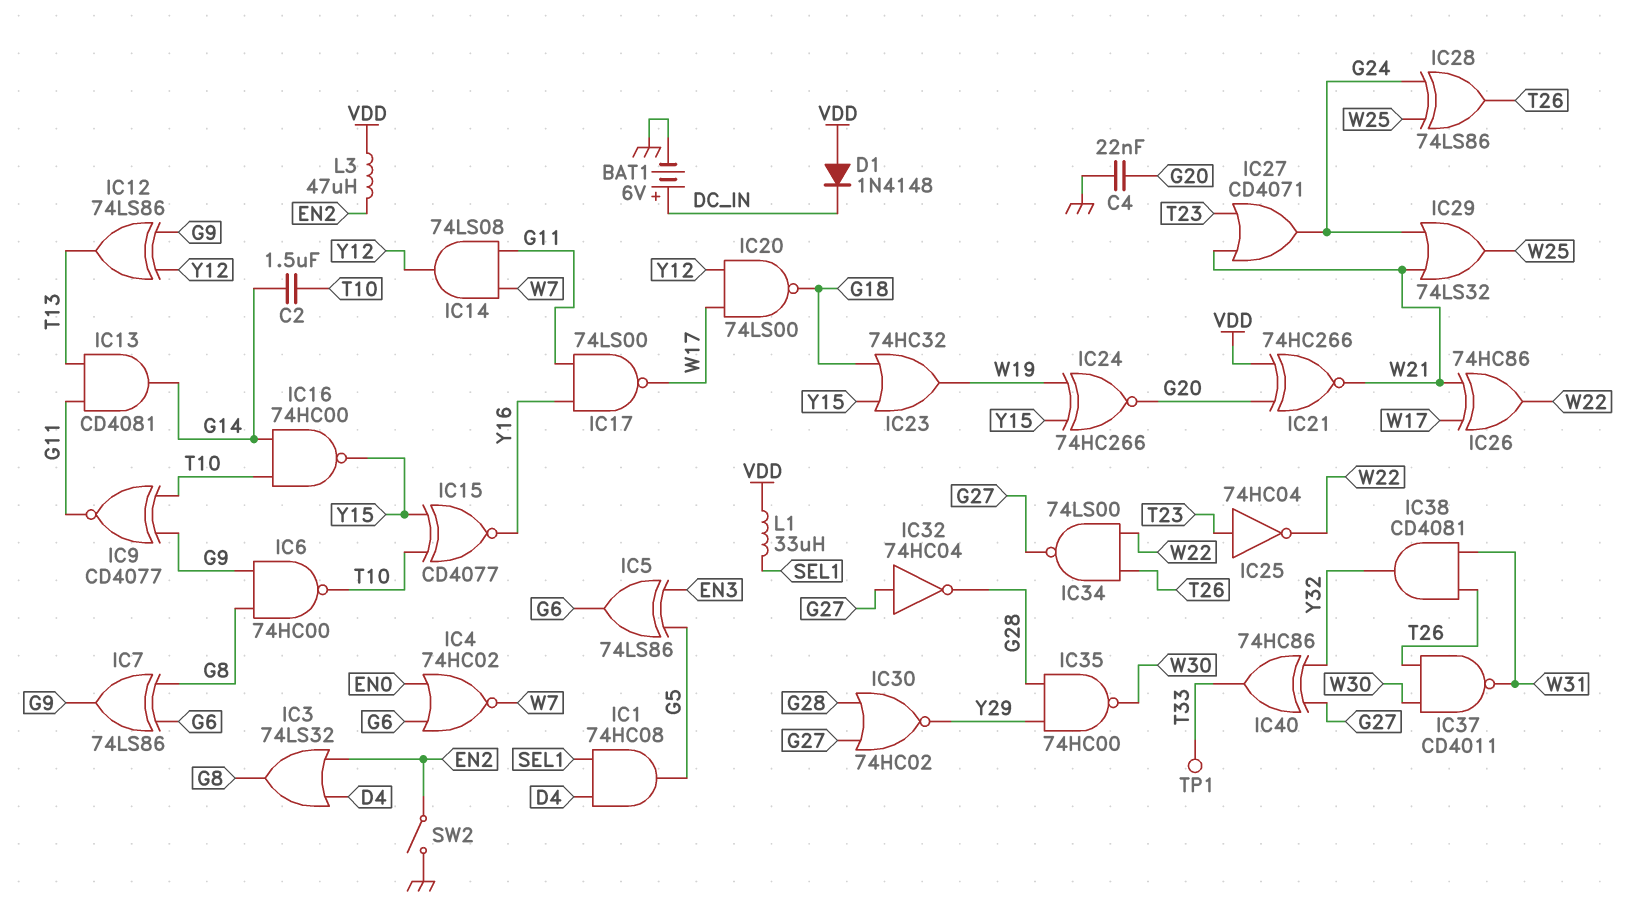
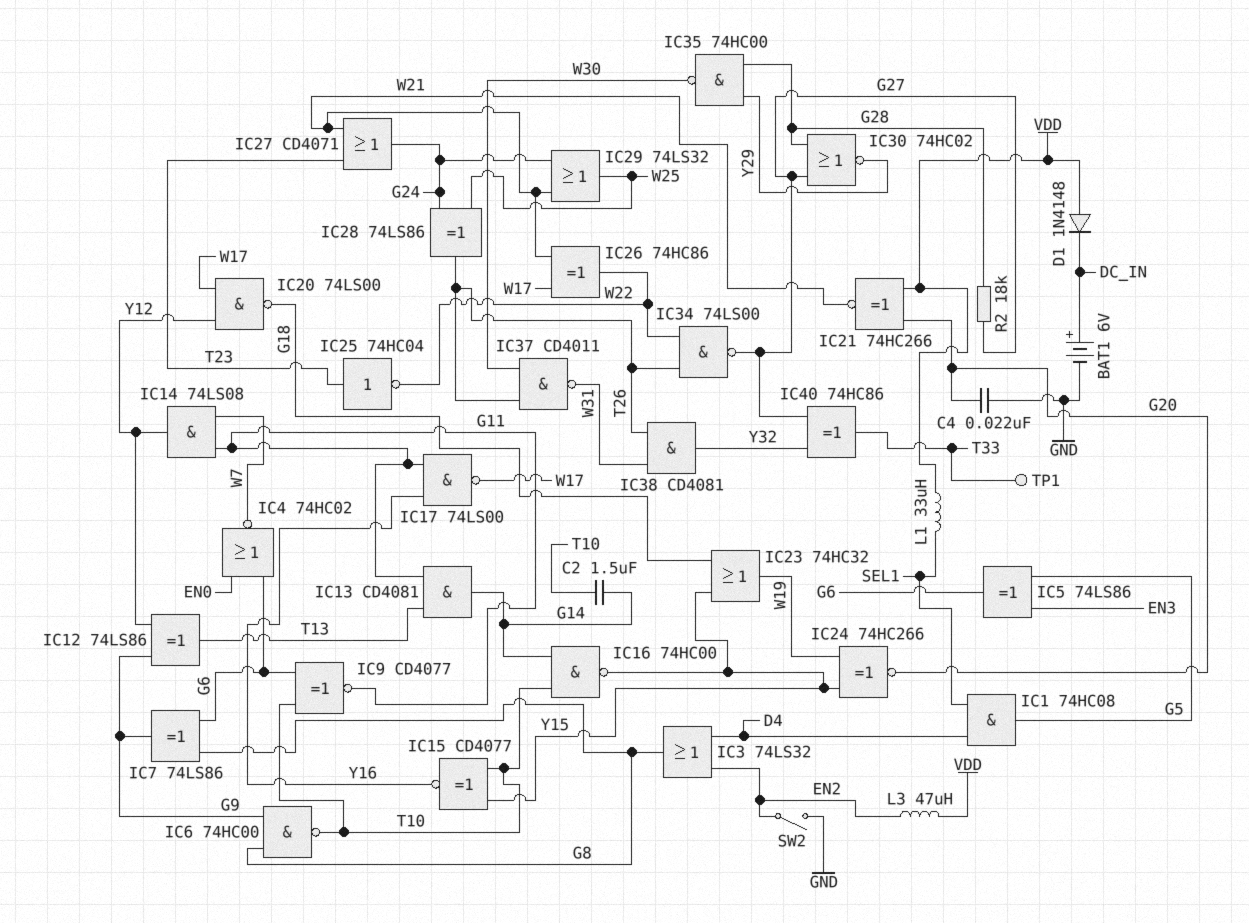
IC9: XNOR CD4077 (in G9, in T10, out G11) -> XNOR CD4077 (in G6, in T10, out G11)
IC32: NOT 74HC04 (in G27, out G28) -> none
R2: none -> 18k (G27, G28)

